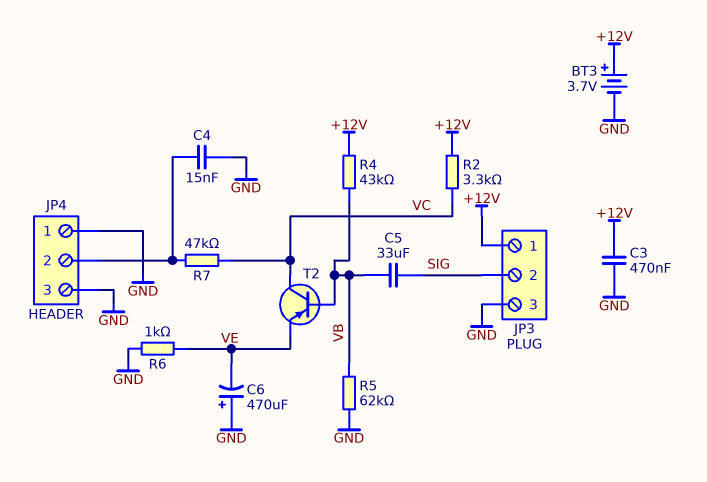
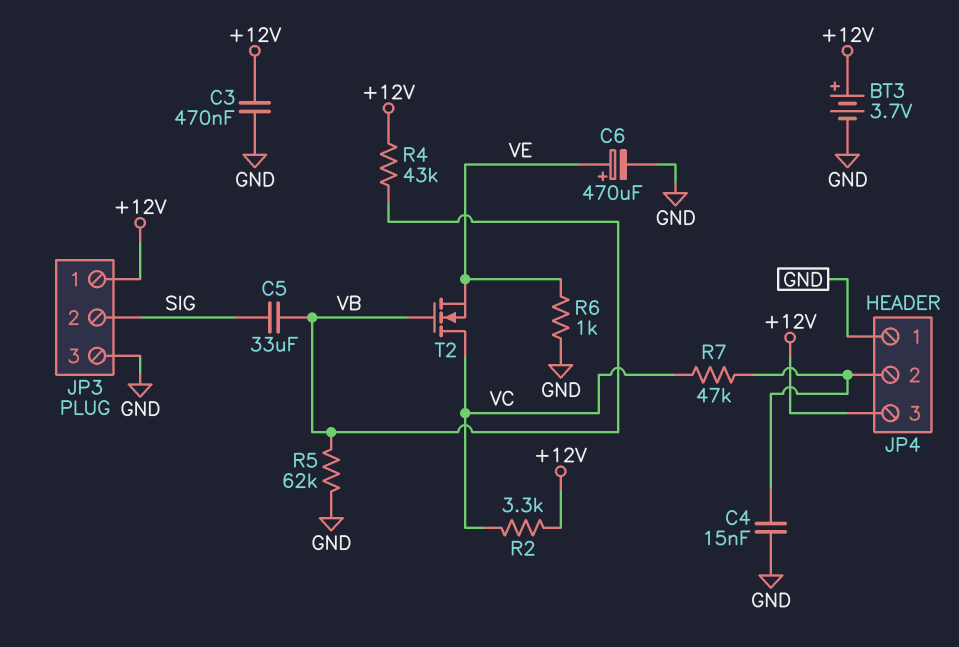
C6: 470uF (plus GND, minus VE) -> 470uF (plus VE, minus GND)
JP4 pin 3: GND -> +12V
T2: PNP (B VB, C VC, E VE) -> NMOS (G VB, D VC, S VE)

